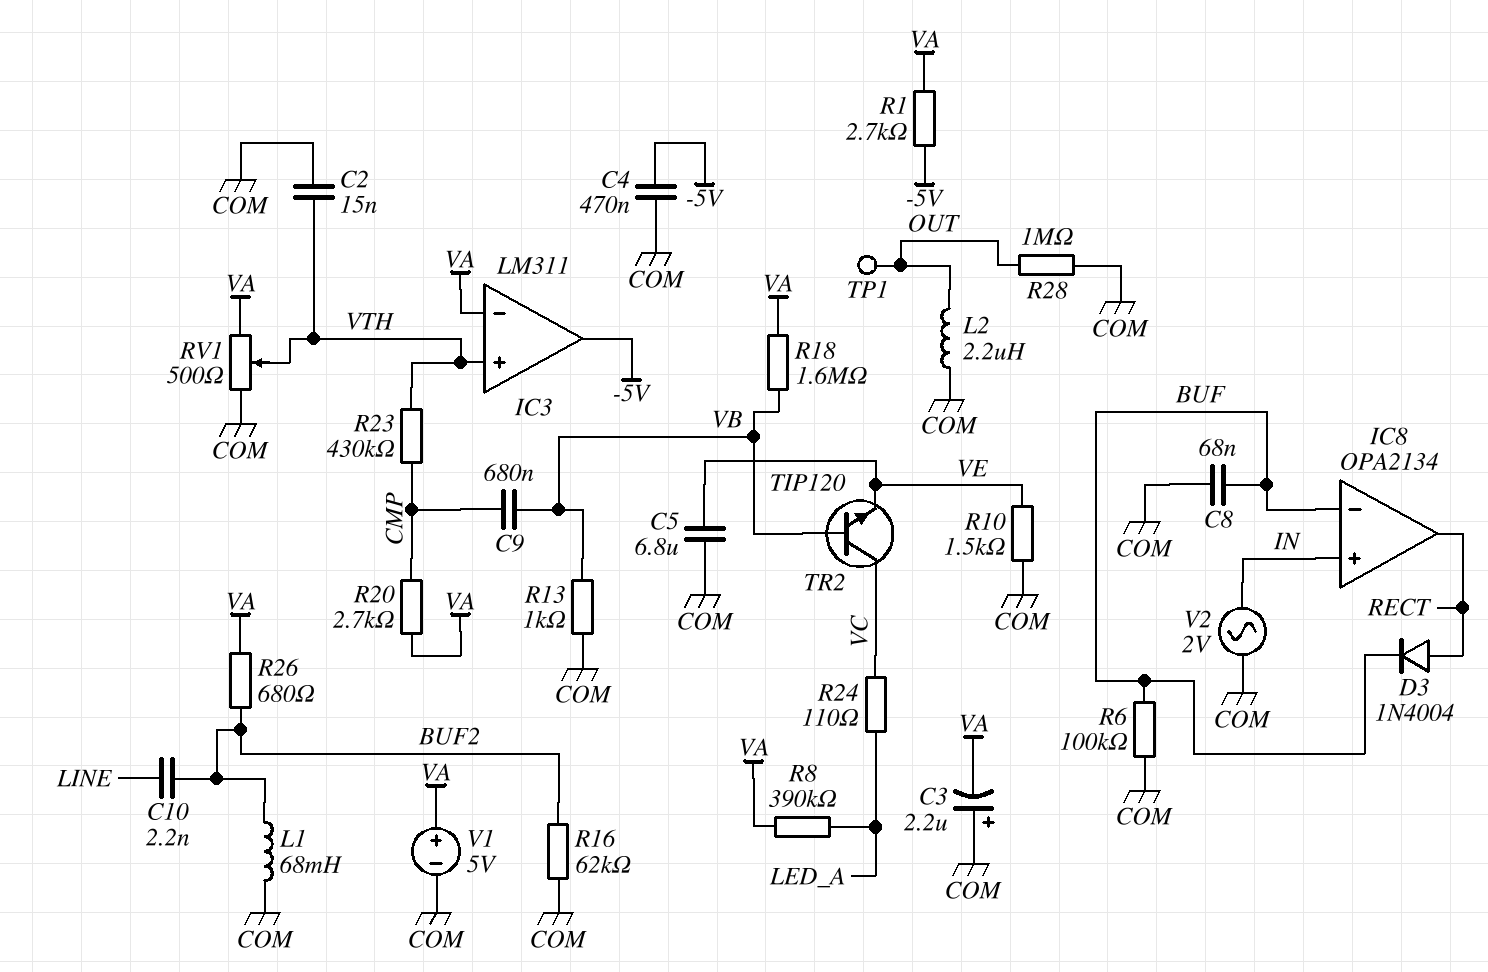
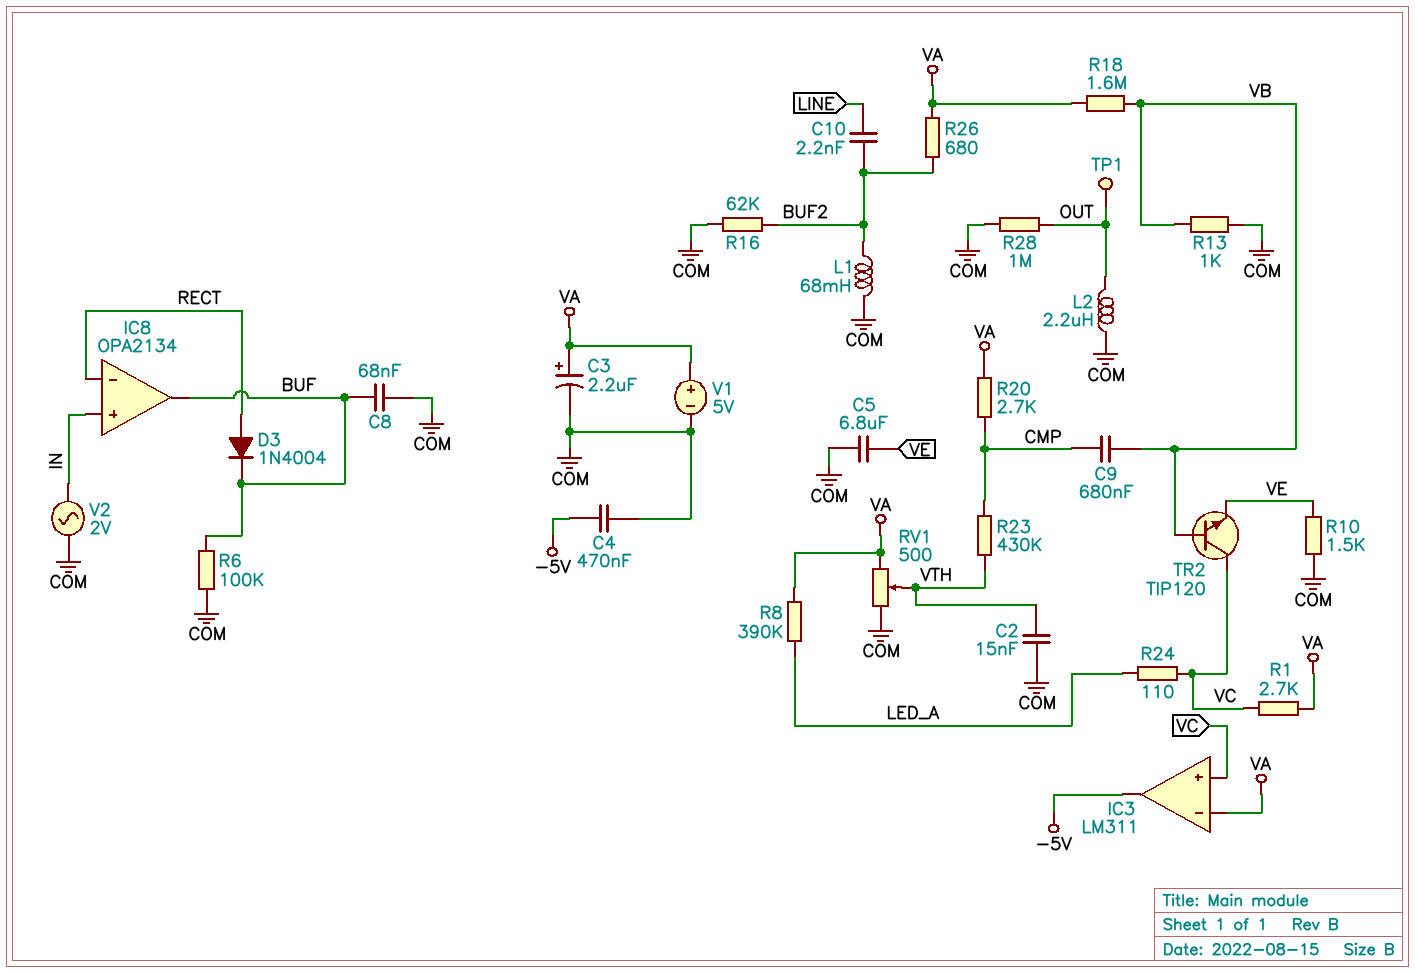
C3: 2.2uF (plus COM, minus VA) -> 2.2uF (plus VA, minus COM)
IC3 pin in+: VTH -> VC
IC8 pin in-: BUF -> RECT
IC8 pin out: RECT -> BUF
R1: 2.7k (-5V, VA) -> 2.7k (VA, VC)

